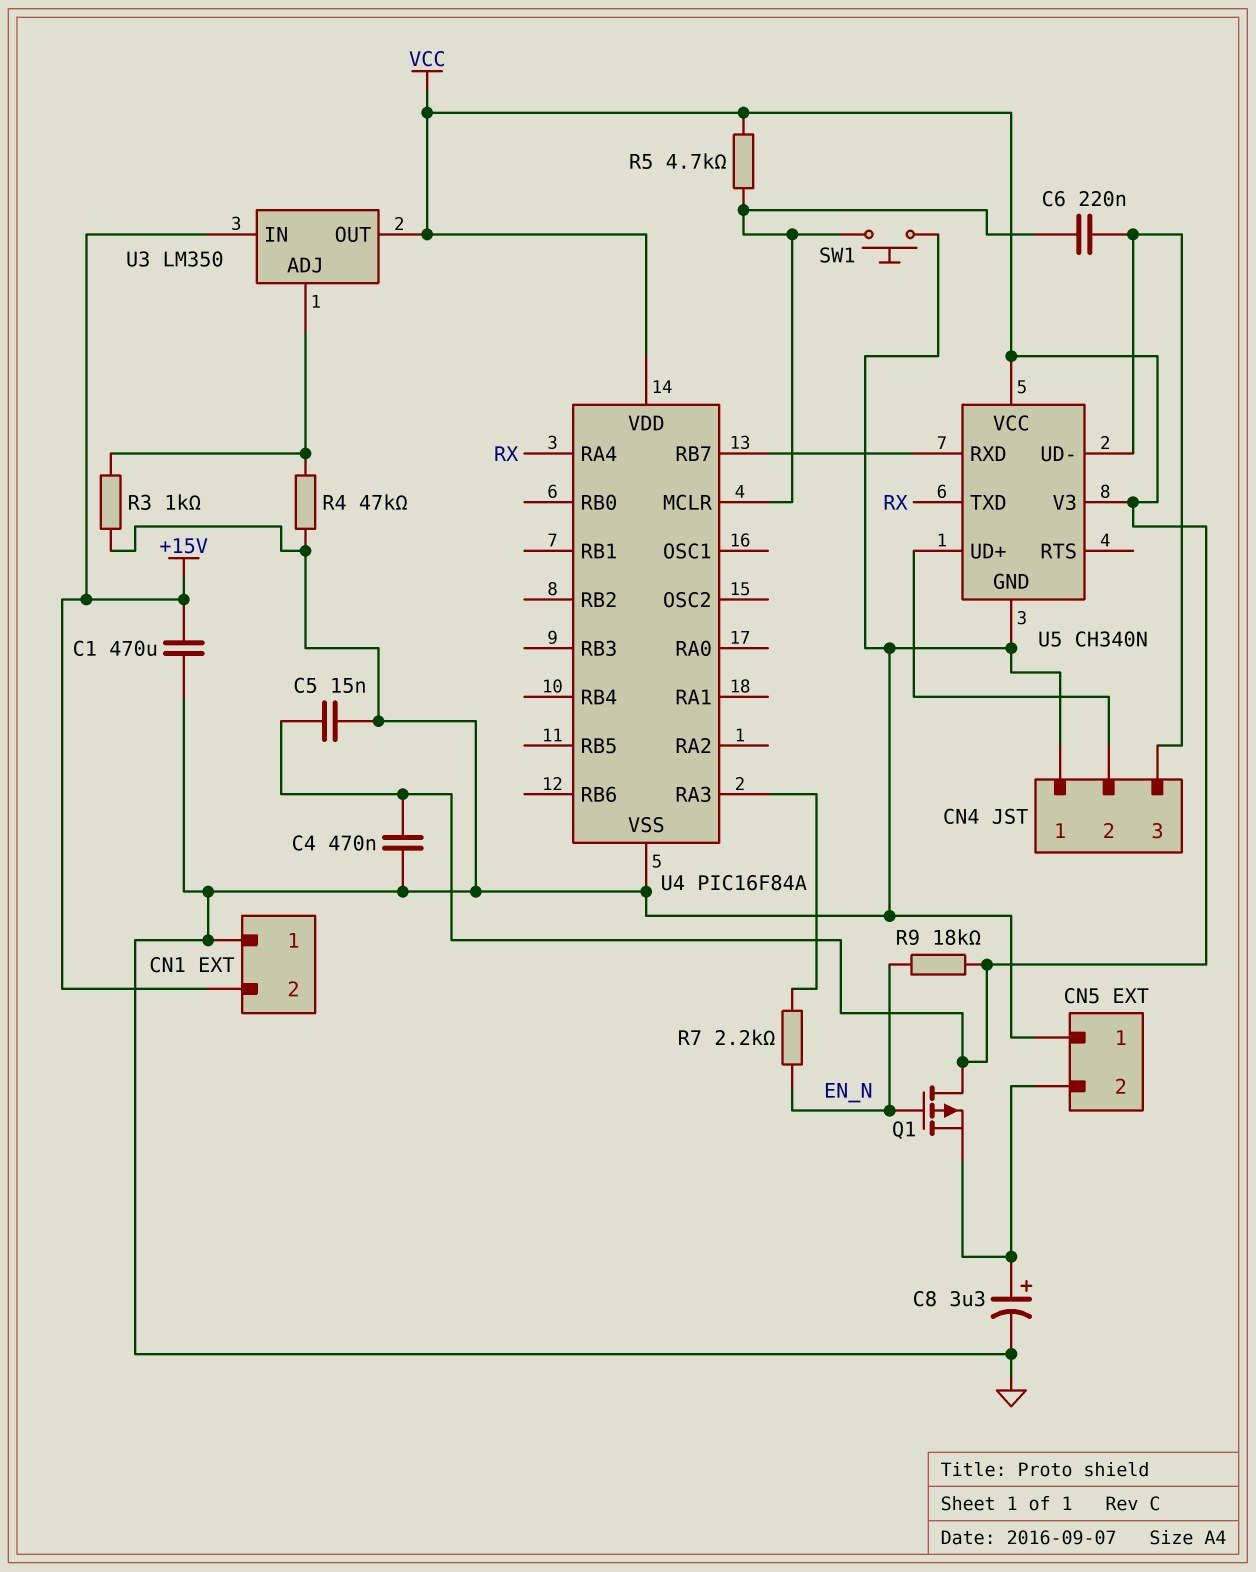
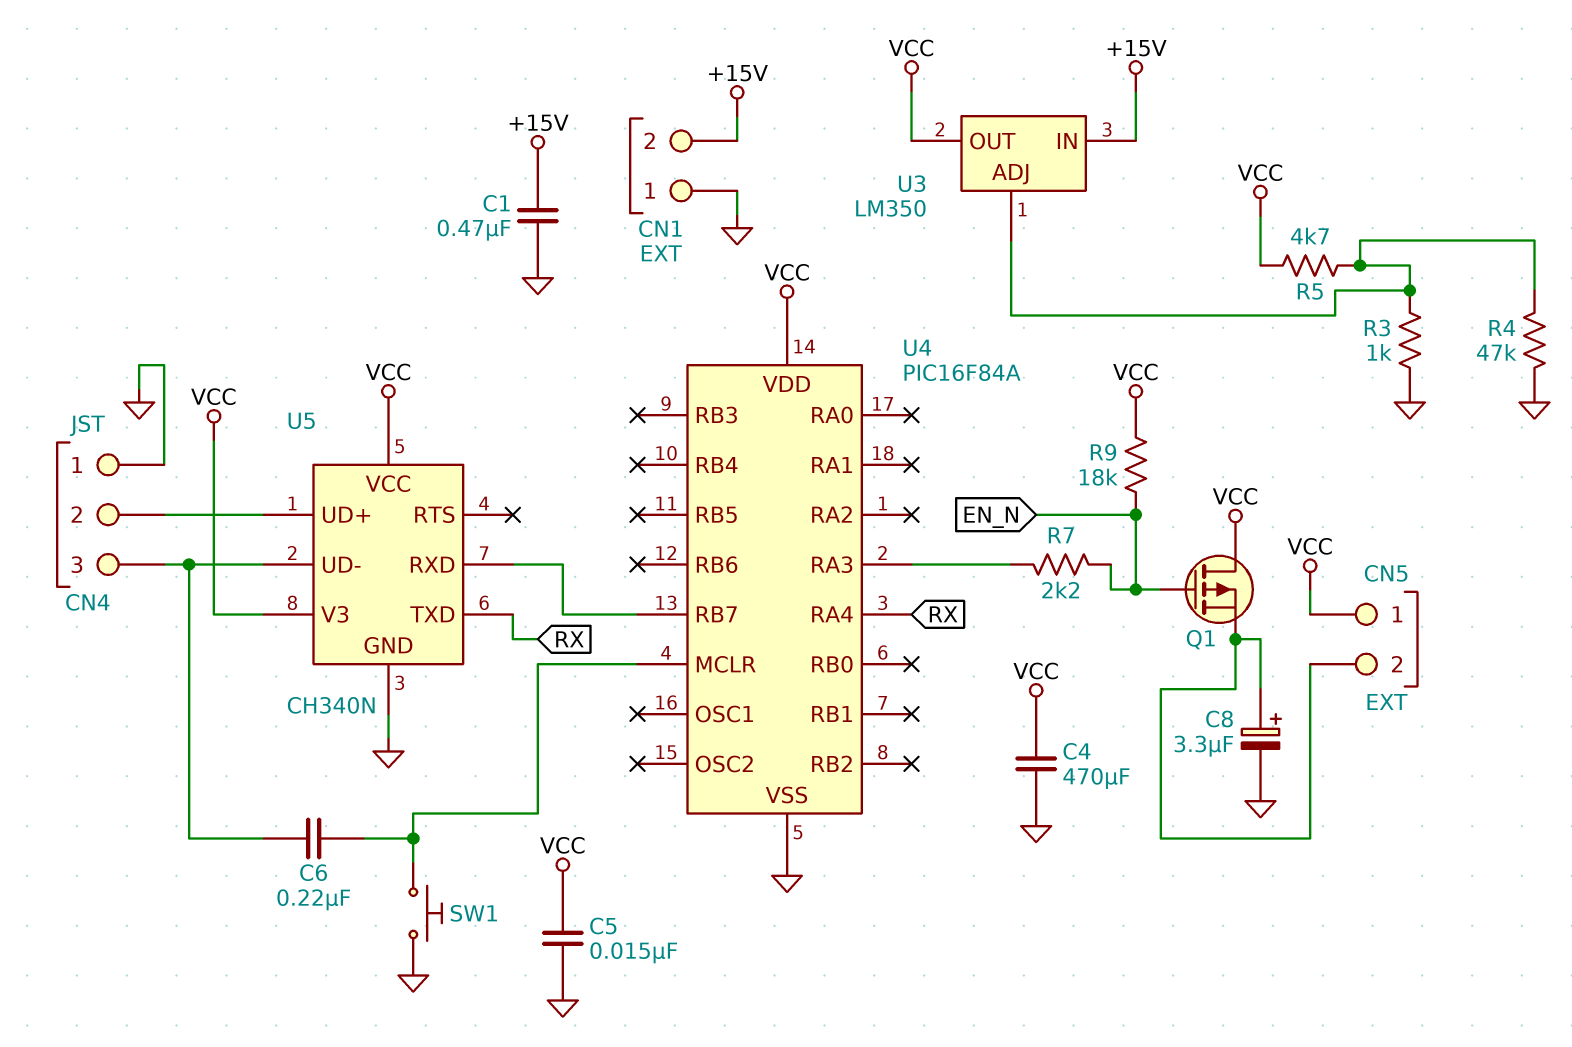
C1: 470uF (+15V, GND) -> 470nF (+15V, GND)
C4: 470nF (GND, VCC) -> 470uF (GND, VCC)
CN5 pin 1: GND -> VCC
R5: 4.7k (U4/MCLR, VCC) -> 4.7k (U3/ADJ, VCC)

